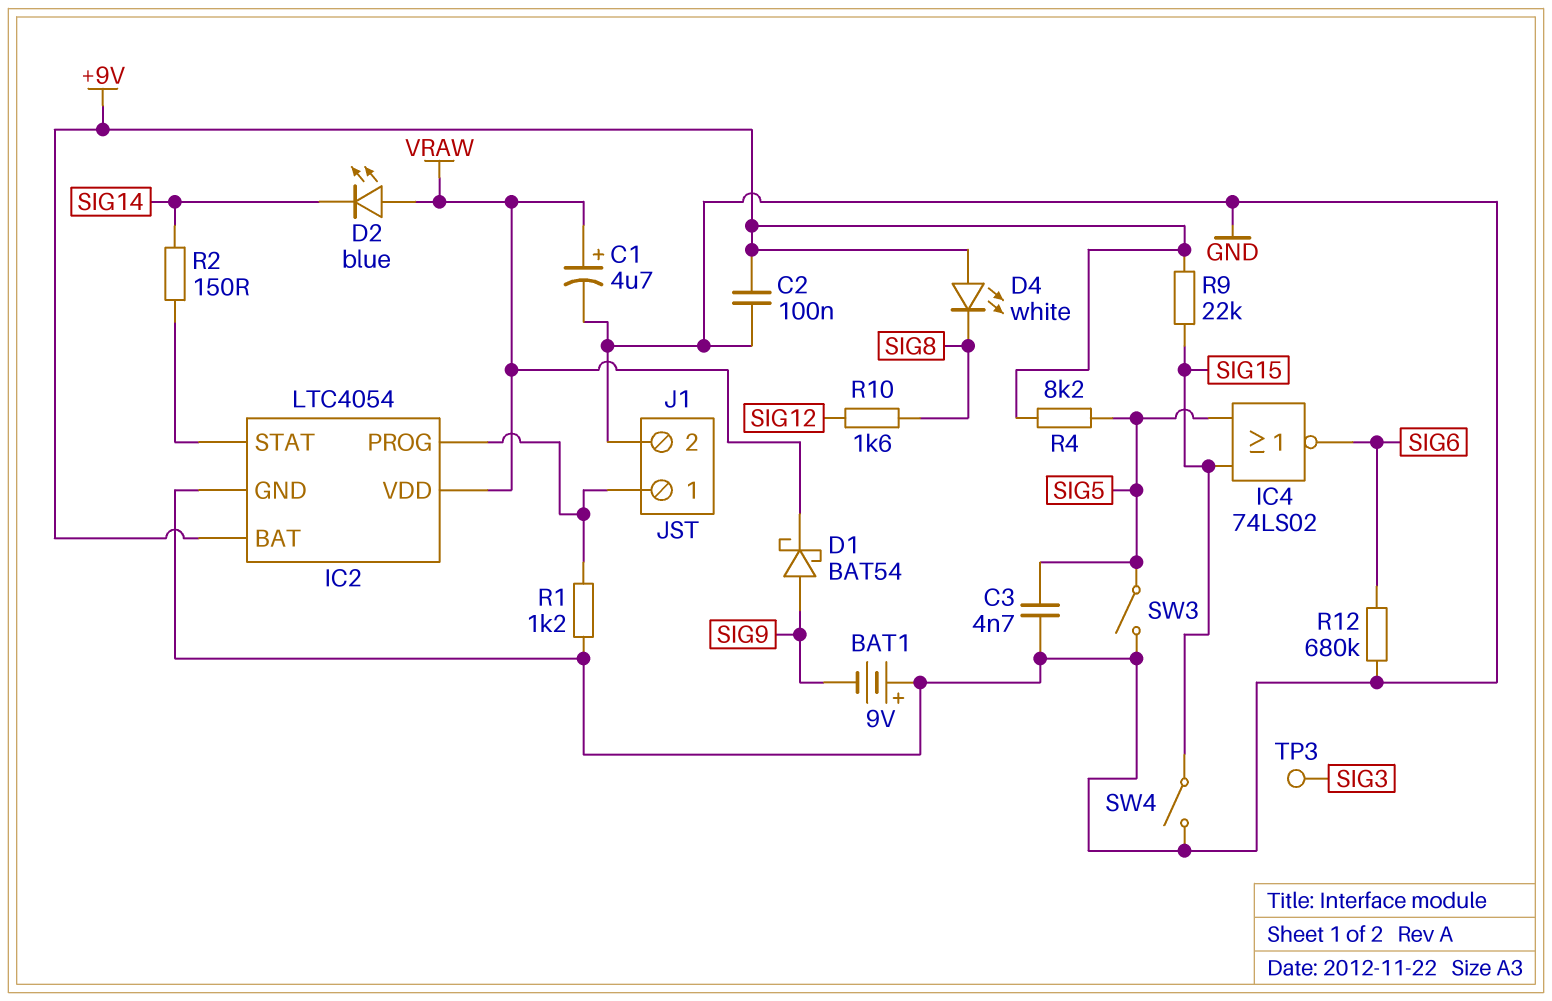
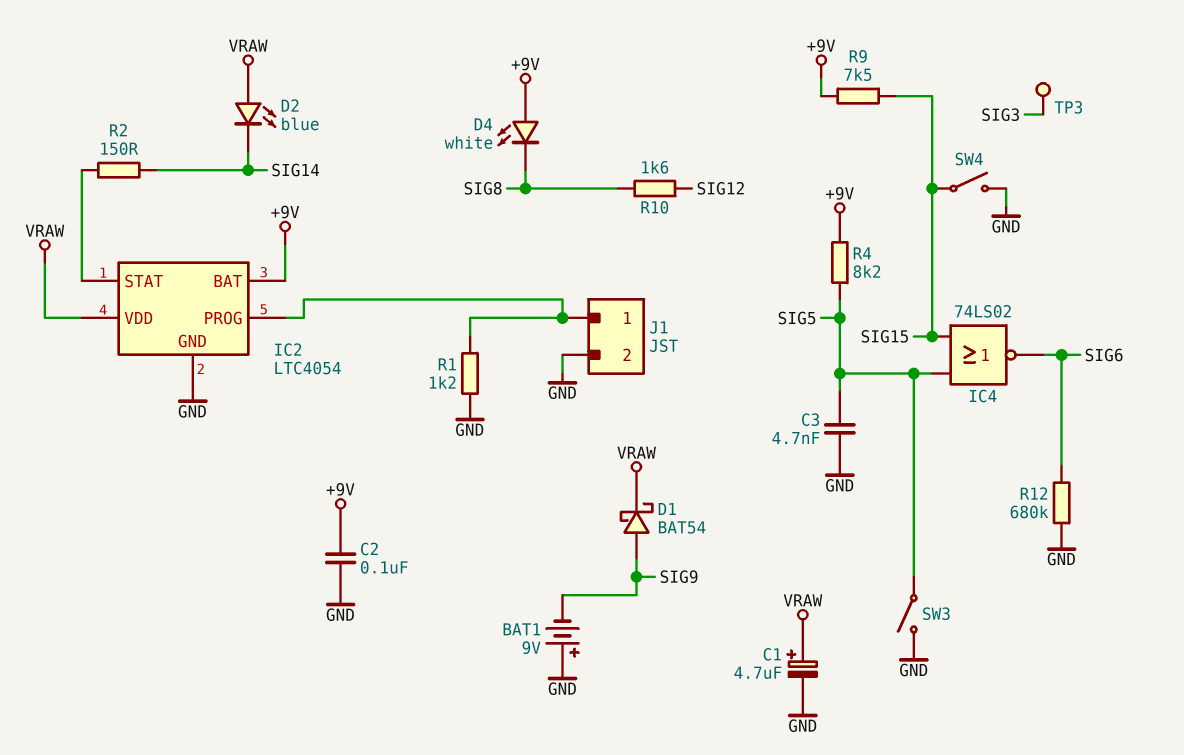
R9: 22k (+9V, SIG15) -> 7.5k (+9V, SIG15)

